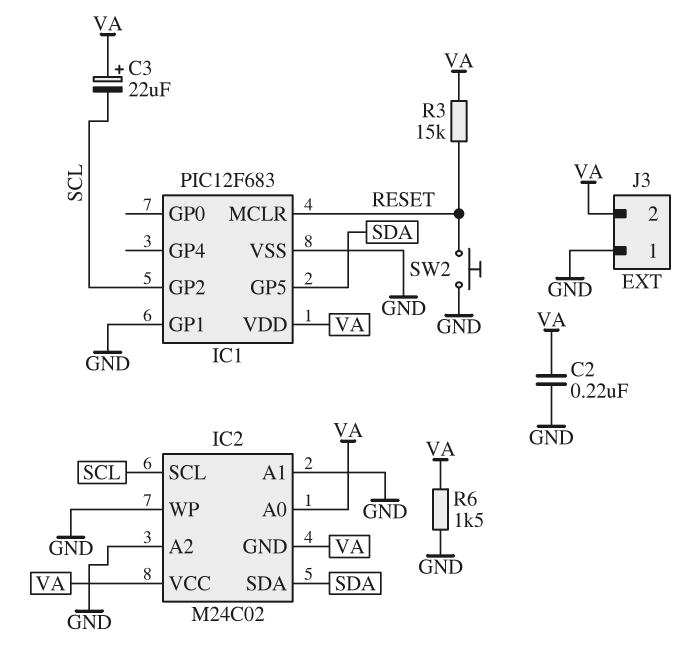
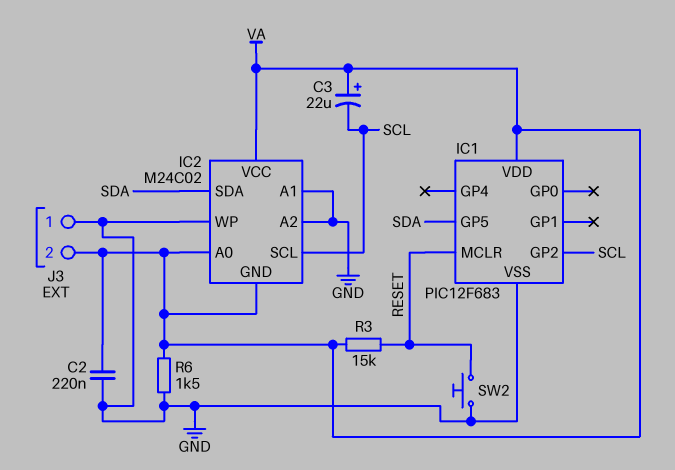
IC1 pin GP1: GND -> none

